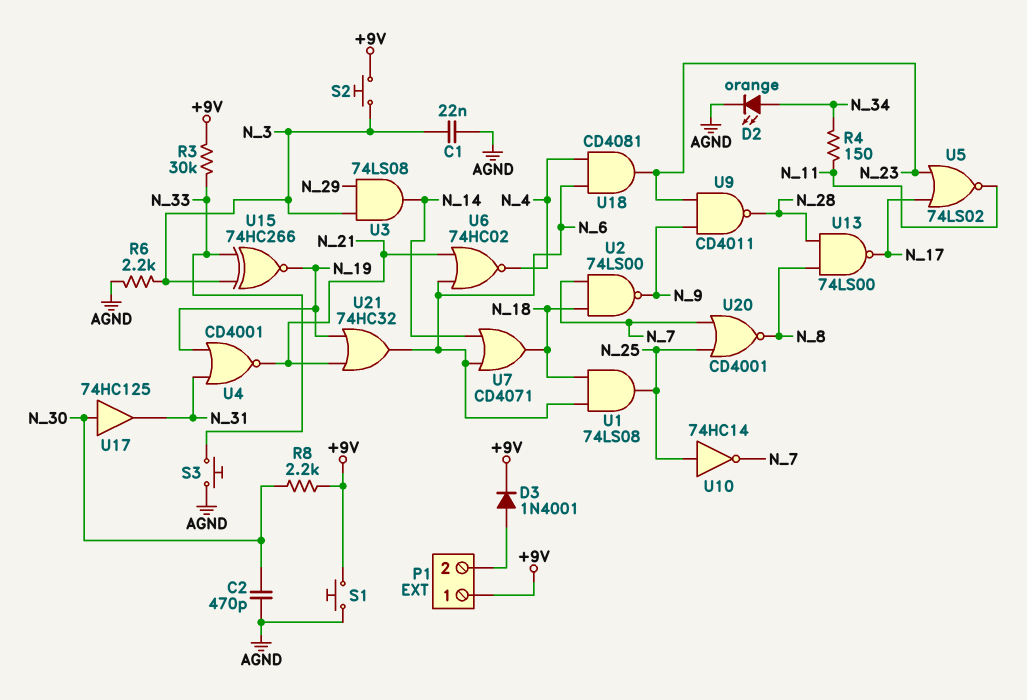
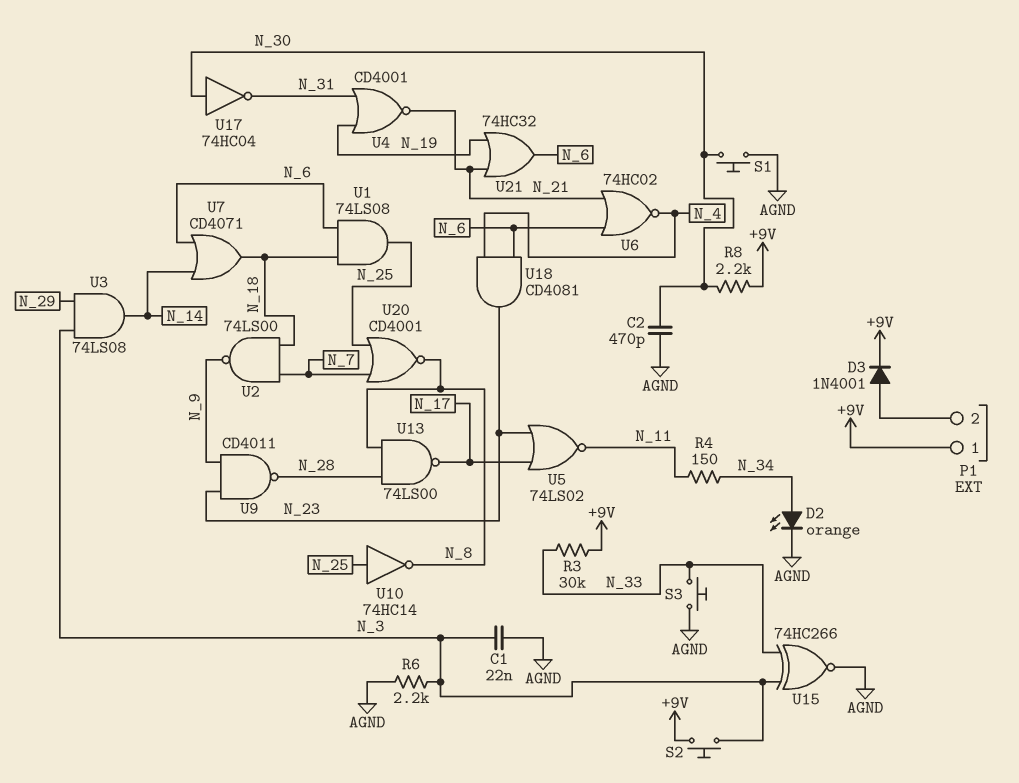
S1: button (+9V, AGND) -> button (AGND, N_30)
U10: NOT 74HC14 (in N_25, out N_7) -> NOT 74HC14 (in N_25, out N_8)
U15: XNOR 74HC266 (in N_3, in N_33, out N_19) -> XNOR 74HC266 (in N_3, in N_33, out AGND)
U17: buffer 74HC125 (in N_30, out N_31) -> NOT 74HC04 (in N_30, out N_31)

